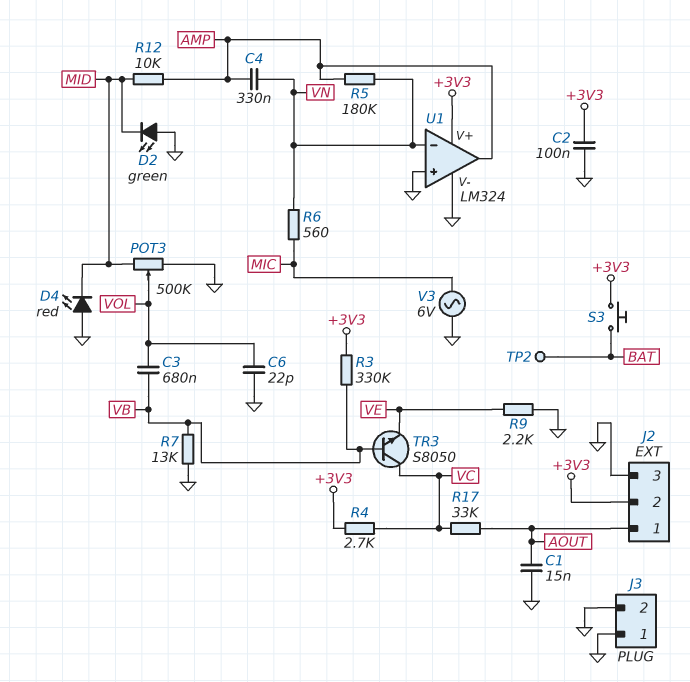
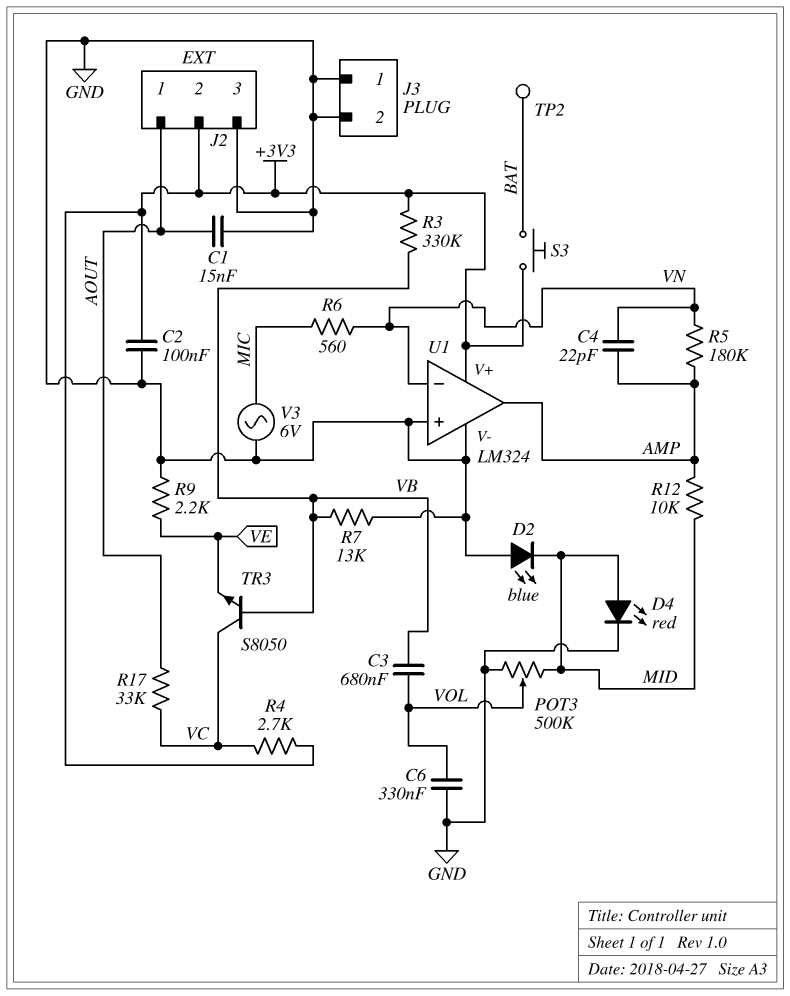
C4: 330nF (AMP, VN) -> 22pF (AMP, VN)
C6: 22pF (GND, VOL) -> 330nF (GND, VOL)
D2: LED green (A GND, K MID) -> LED blue (A GND, K MID)
D4: LED red (A GND, K MID) -> LED red (A MID, K GND)

